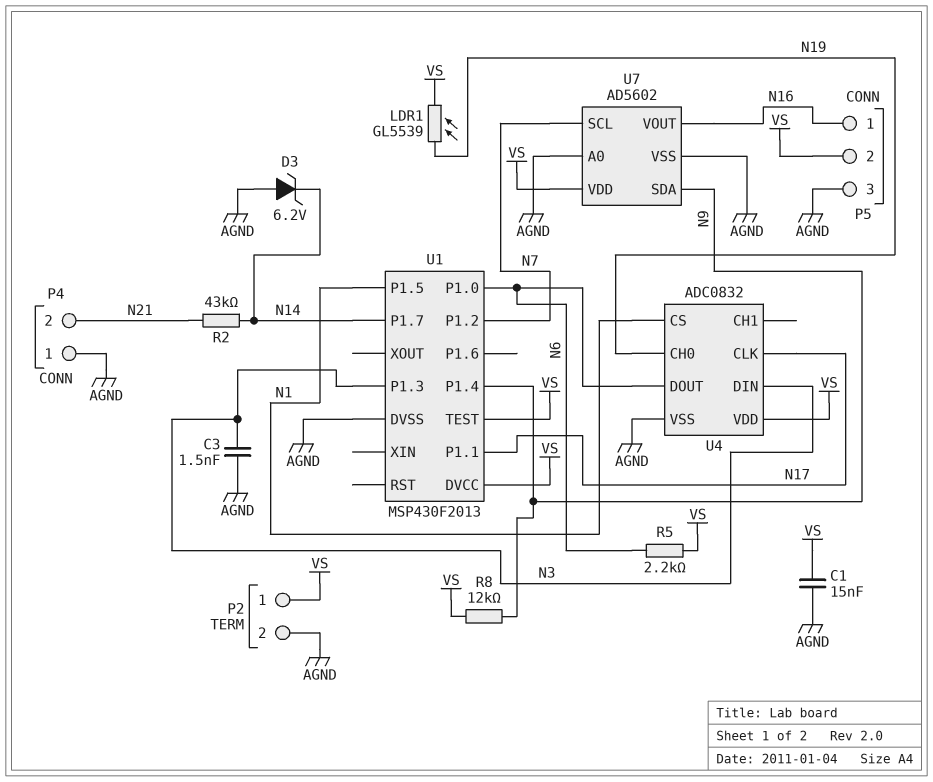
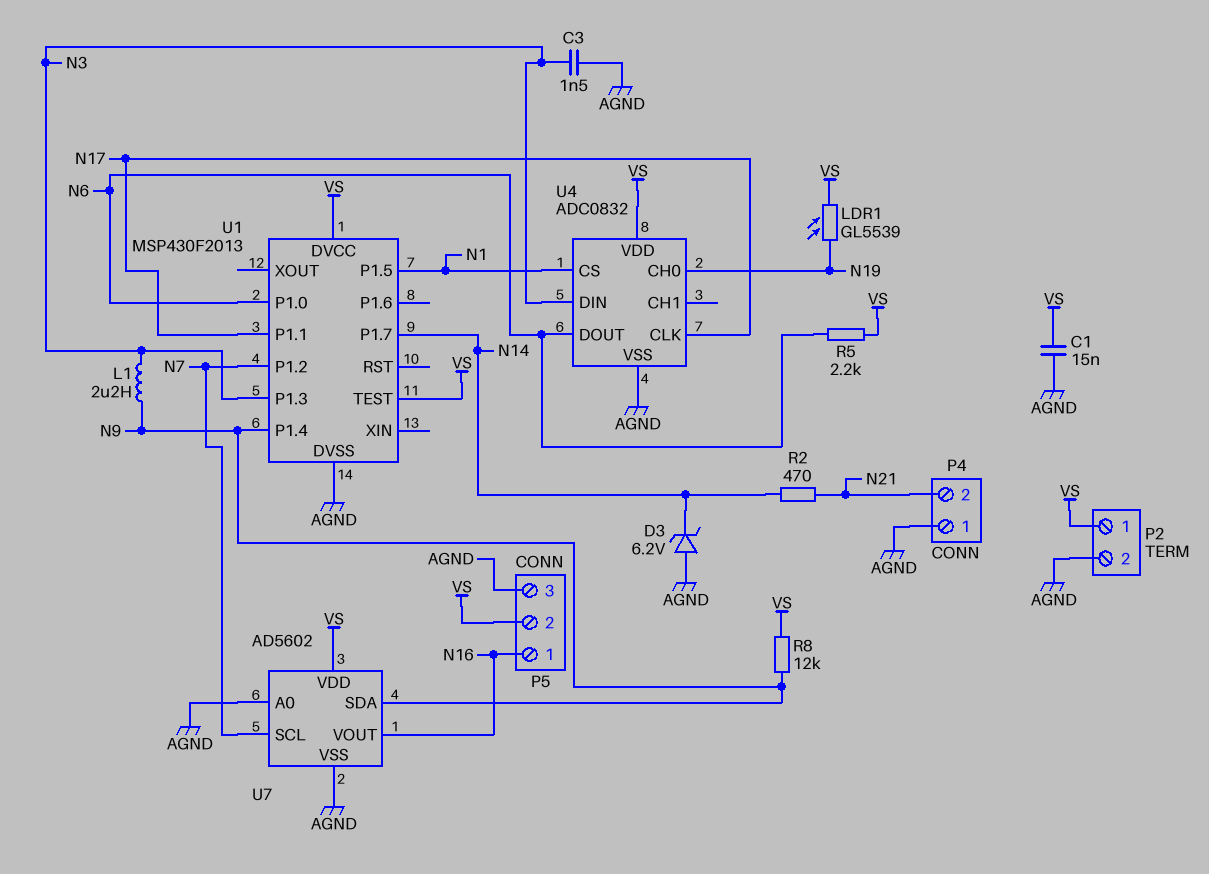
L1: none -> 2.2uH (N3, N9)
R2: 43k (N14, N21) -> 470 (N14, N21)

